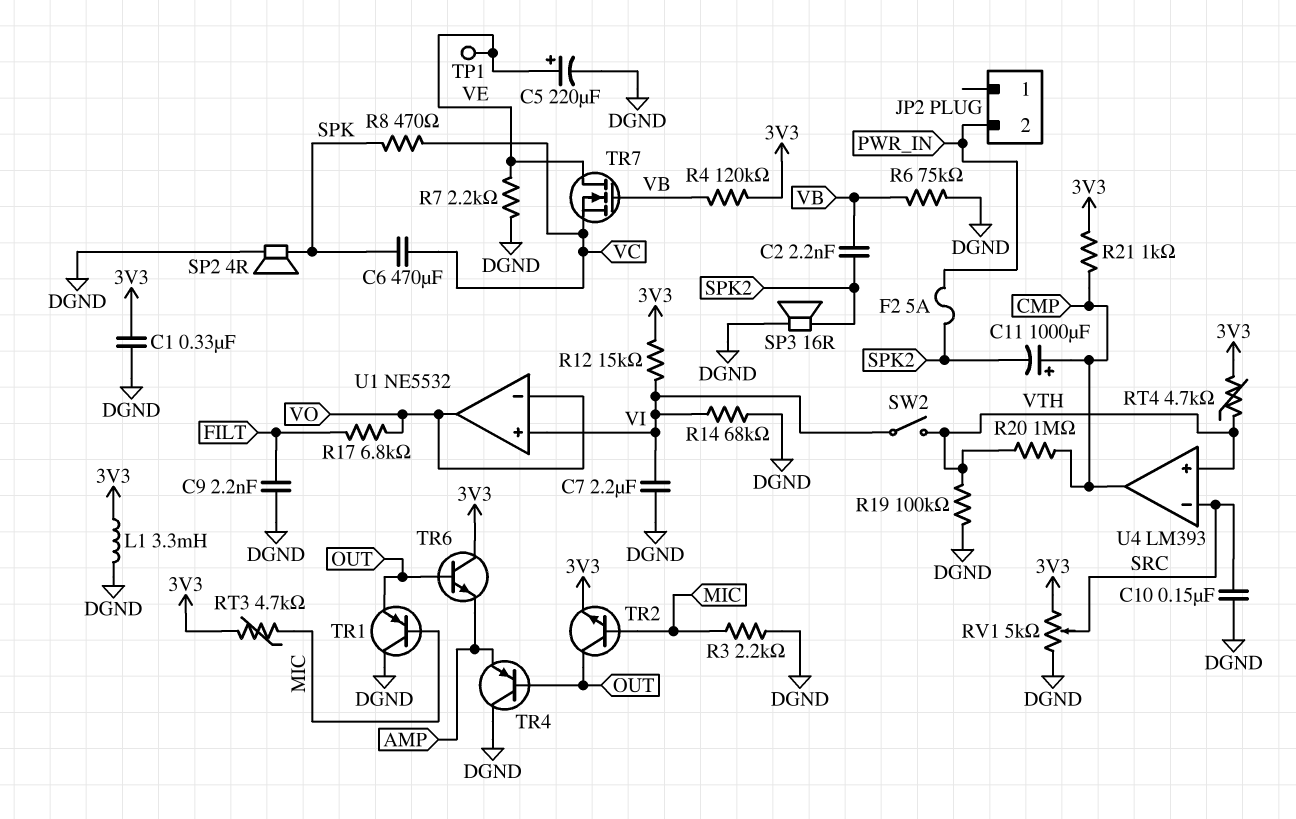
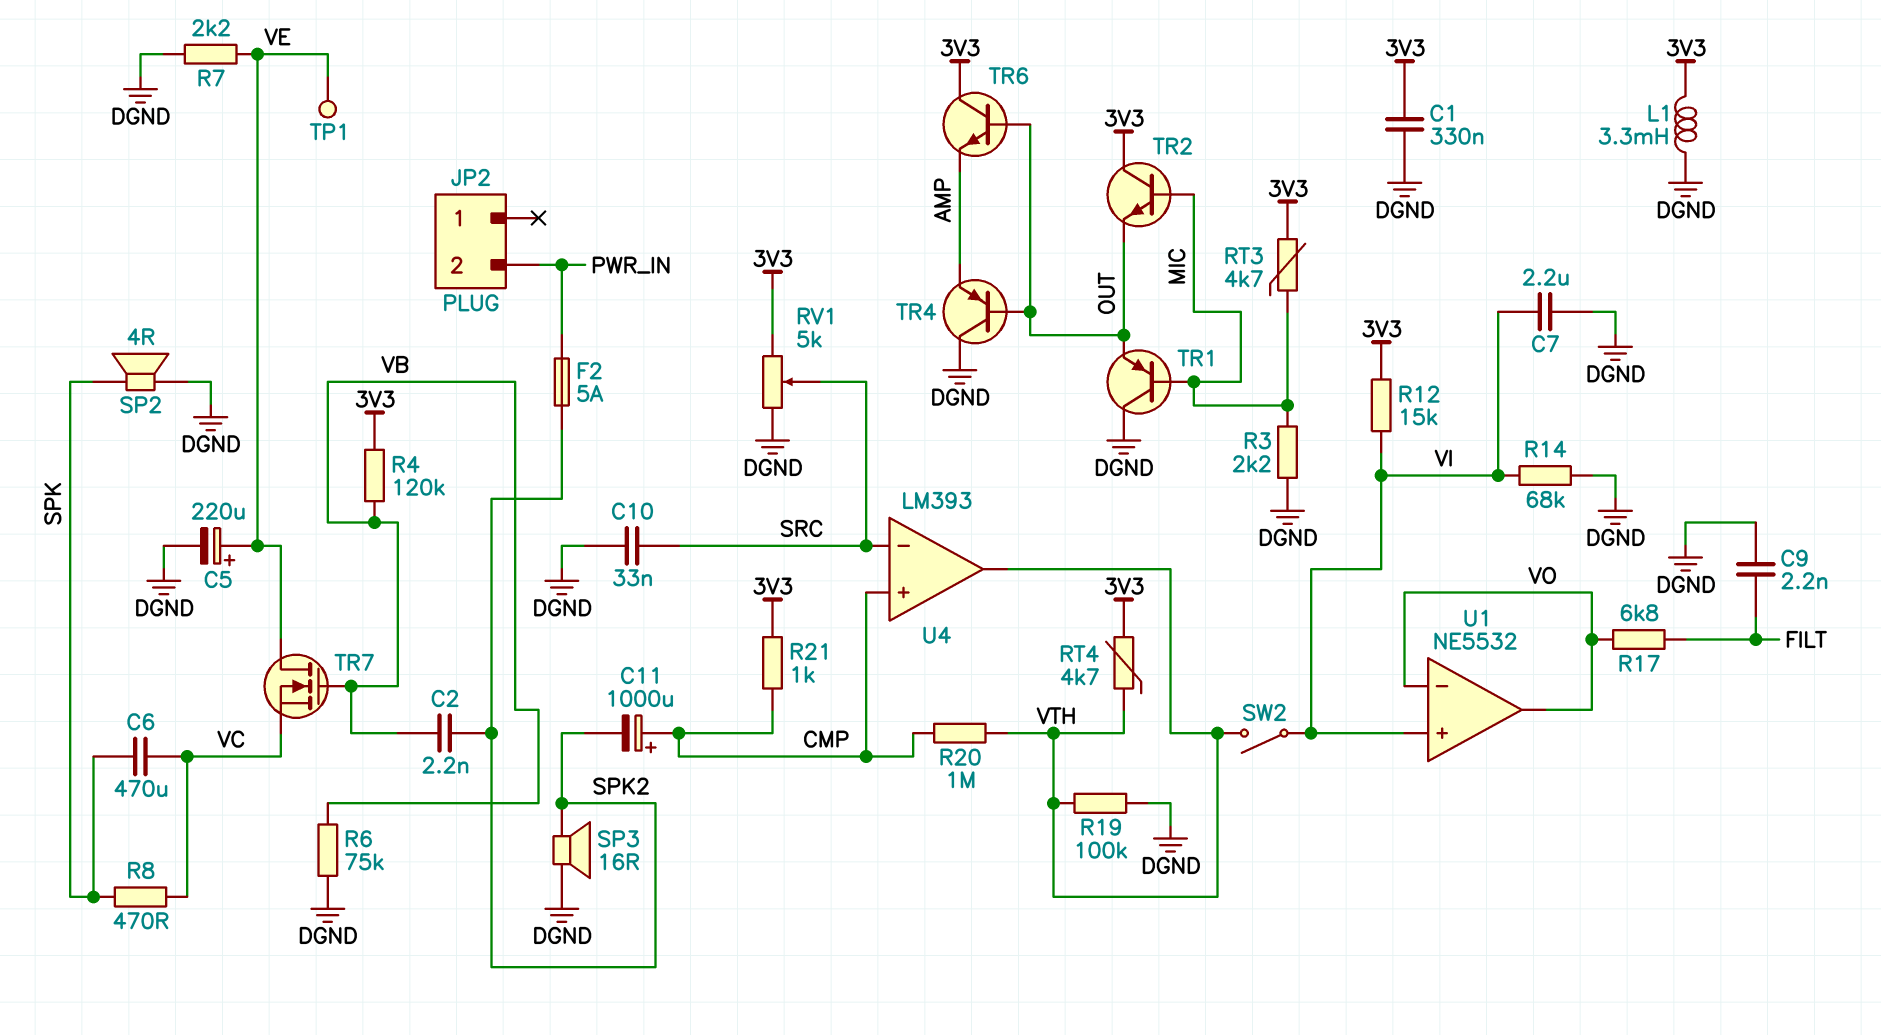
C10: 150nF (DGND, SRC) -> 33nF (DGND, SRC)
TR2: NPN (B MIC, C OUT, E 3V3) -> NPN (B MIC, C 3V3, E OUT)
U4 pin in+: VTH -> CMP
U4 pin out: CMP -> VTH

